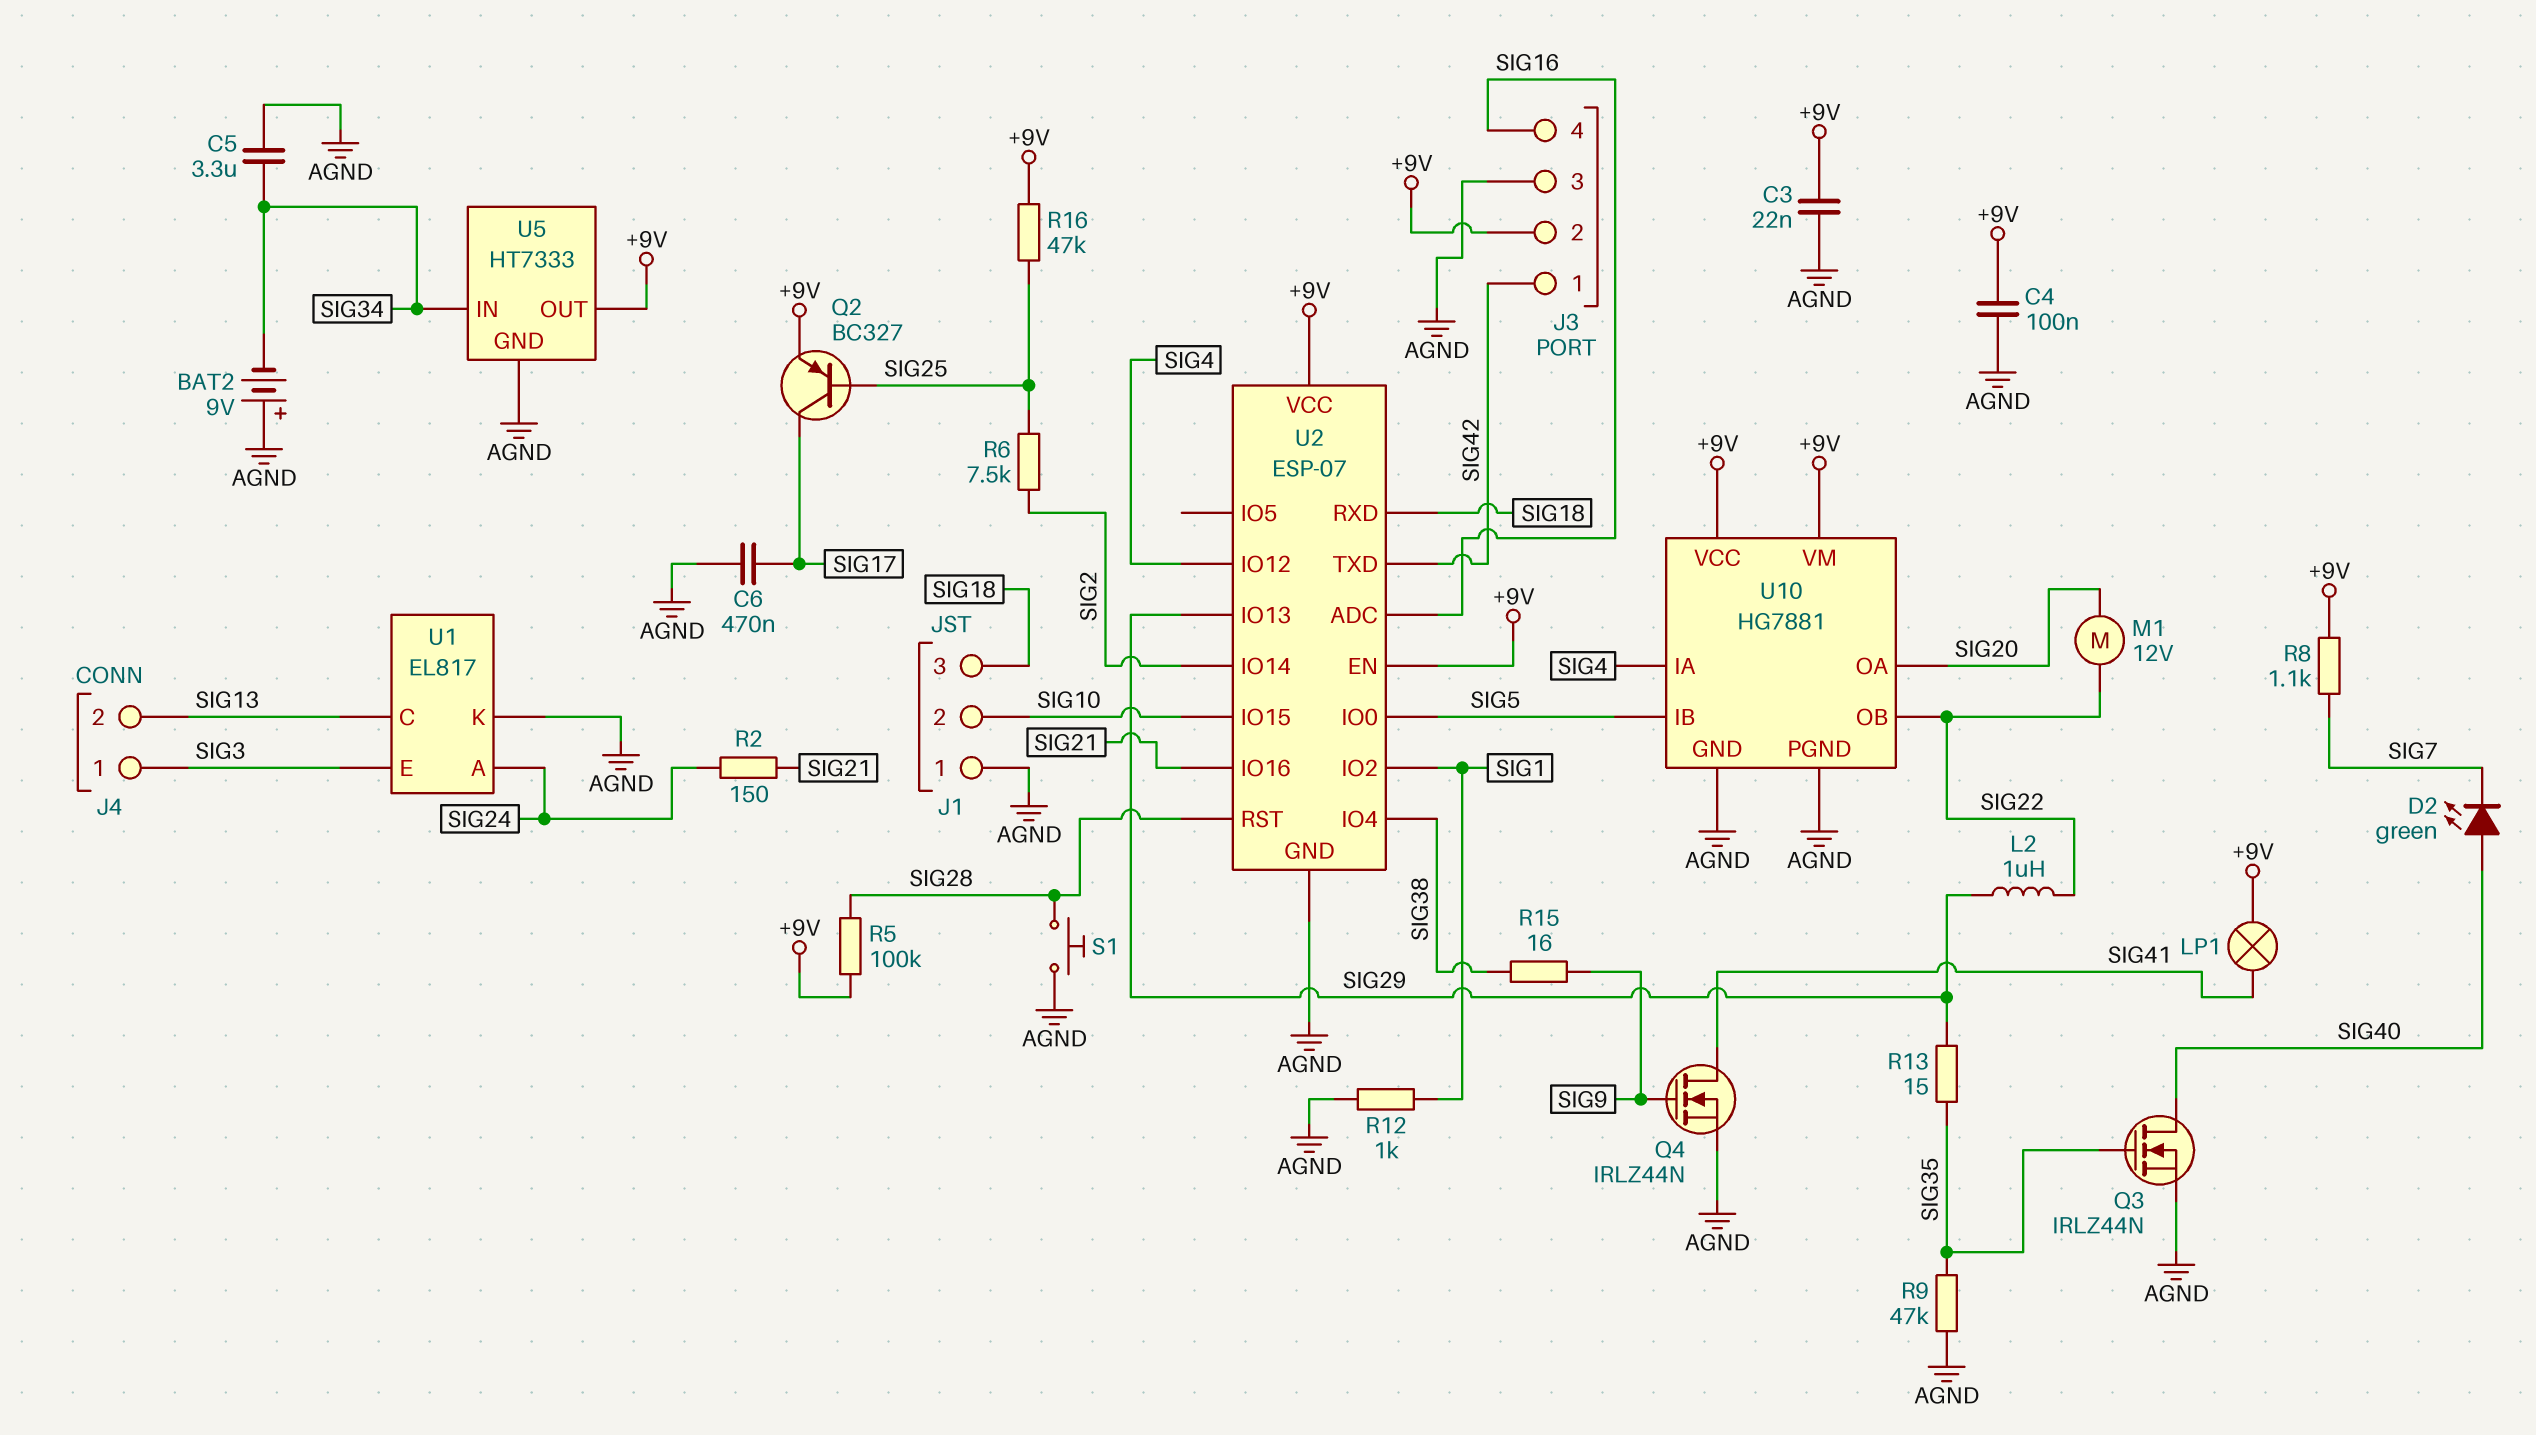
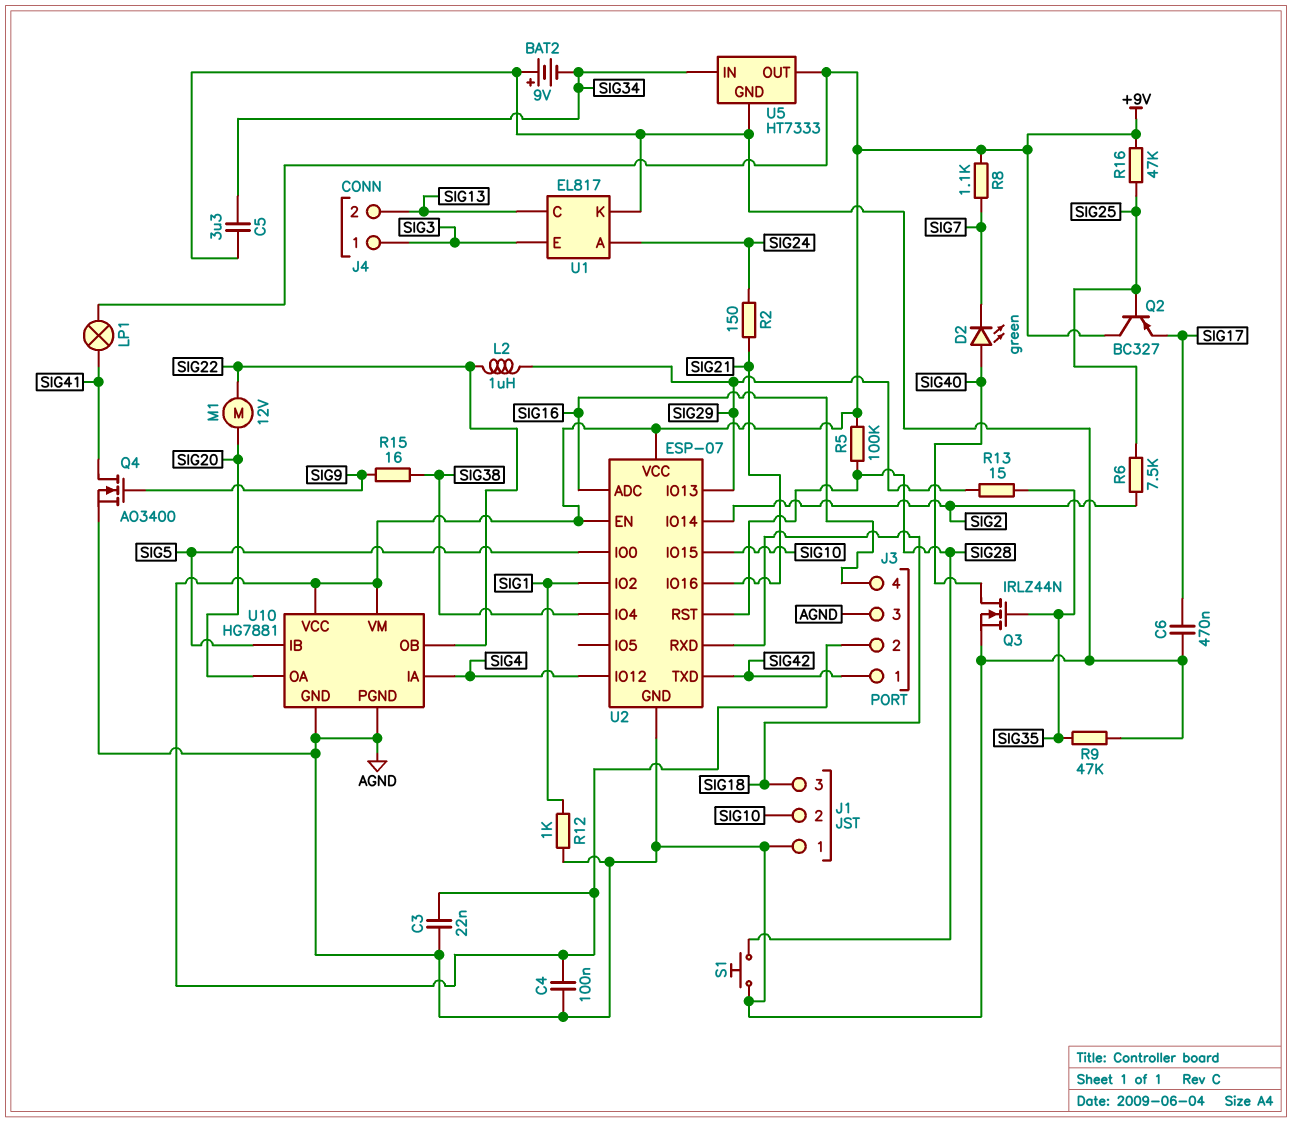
Q2: PNP BC327 (B SIG25, C SIG17, E +9V) -> PNP BC327 (B SIG25, C +9V, E SIG17)
Q4: NMOS IRLZ44N (G SIG9, D SIG41, S AGND) -> NMOS AO3400 (G SIG9, D SIG41, S AGND)

